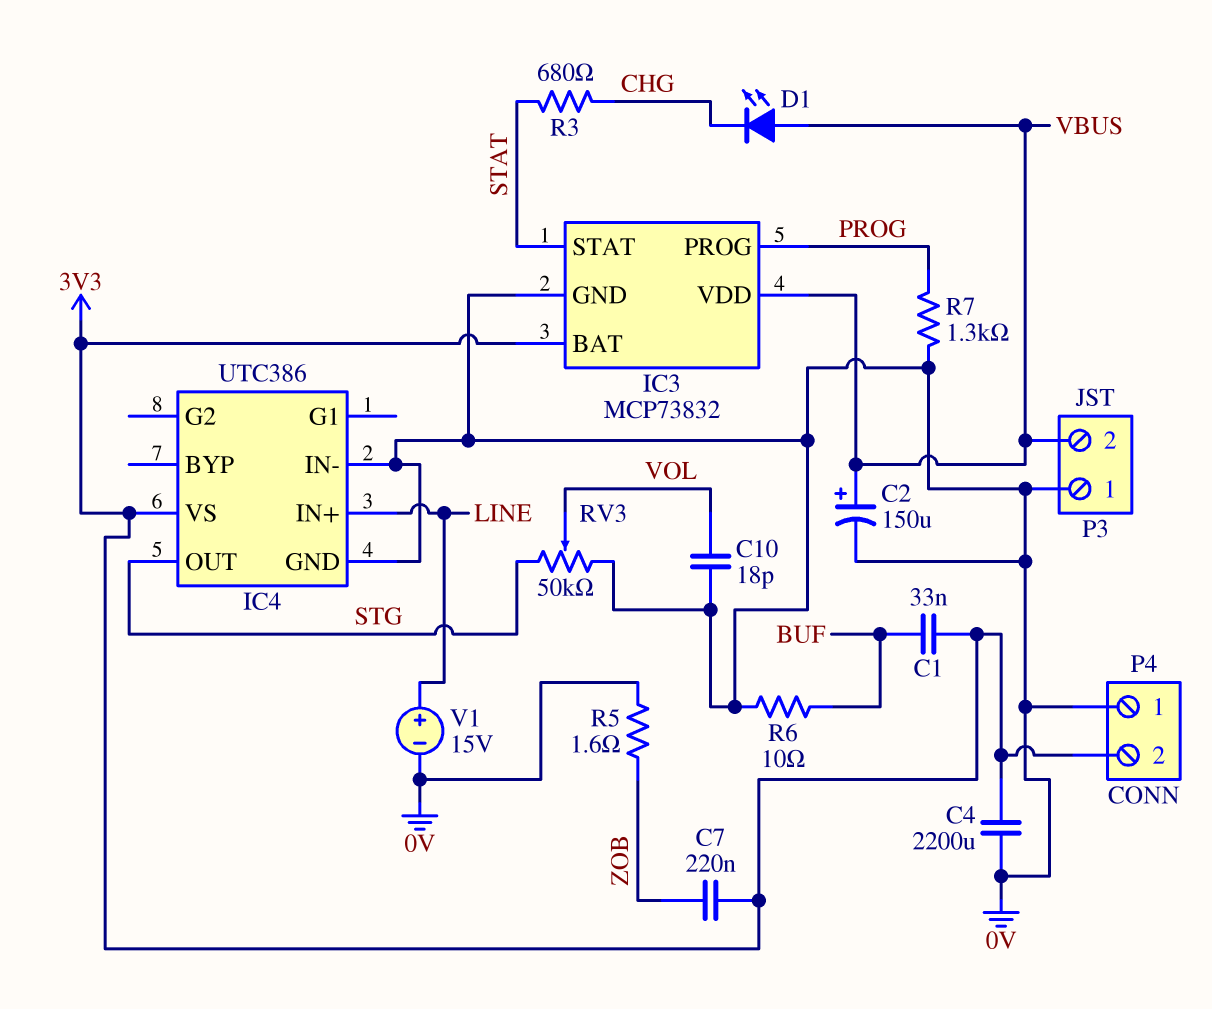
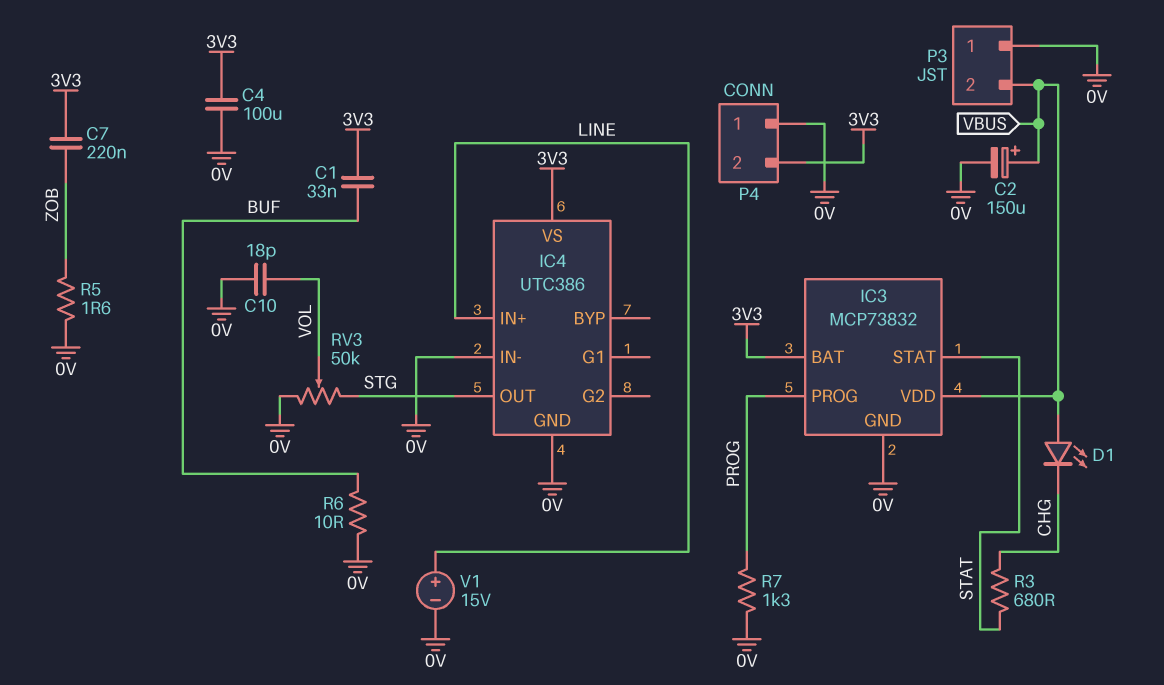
C4: 2200uF (0V, 3V3) -> 100uF (0V, 3V3)

